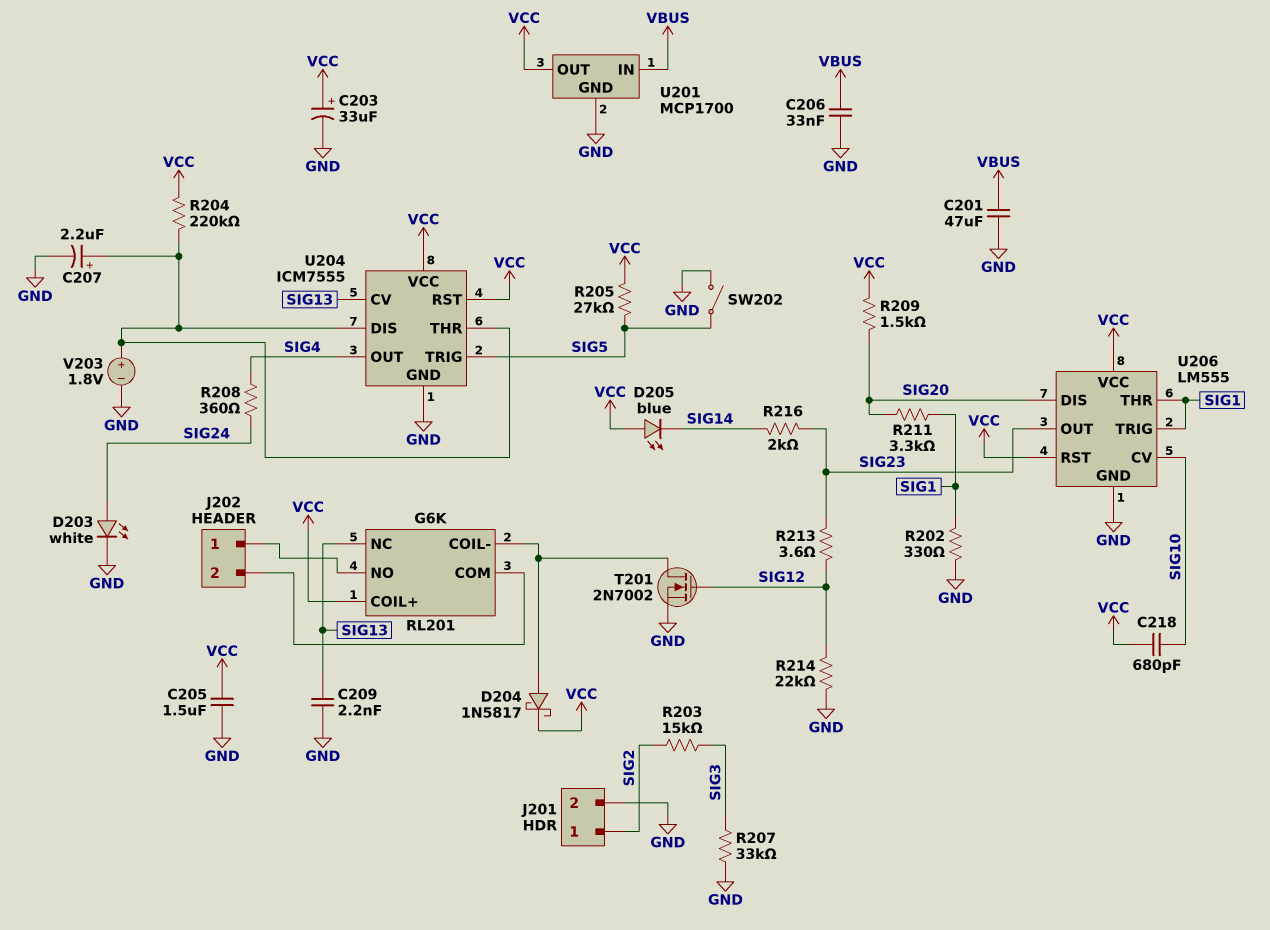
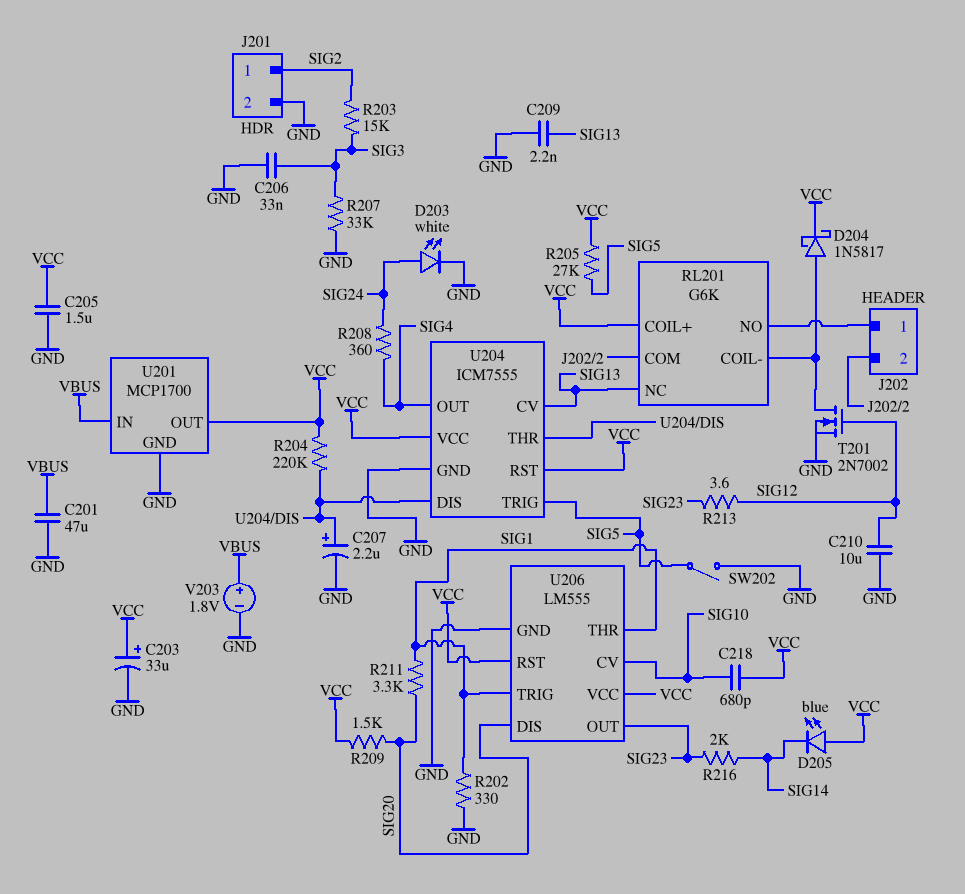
C206: 33nF (GND, VBUS) -> 33nF (GND, SIG3)
C210: none -> 10uF (GND, SIG12)
R214: 22k (GND, SIG12) -> none
V203: 1.8V (plus U204/DIS, minus GND) -> 1.8V (plus VBUS, minus GND)

